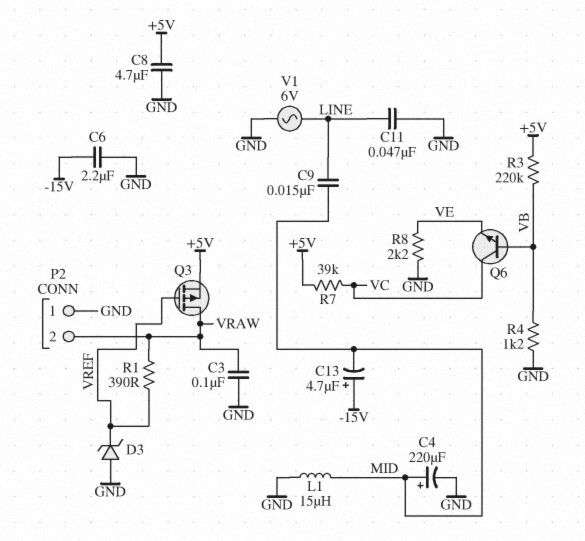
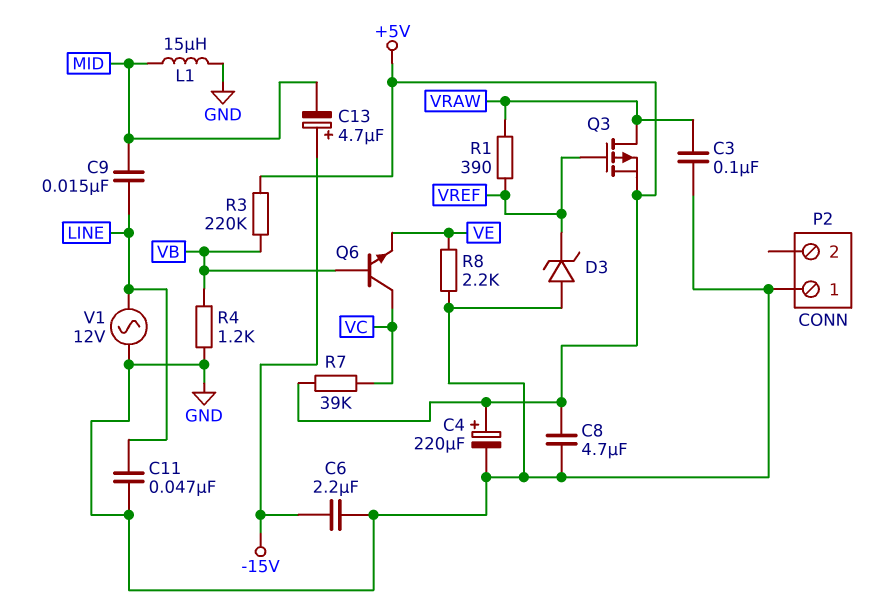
C4: 220uF (plus MID, minus GND) -> 220uF (plus +5V, minus GND)
P2 pin 2: VRAW -> none
V1: AC 6V (GND, LINE) -> AC 12V (GND, LINE)

